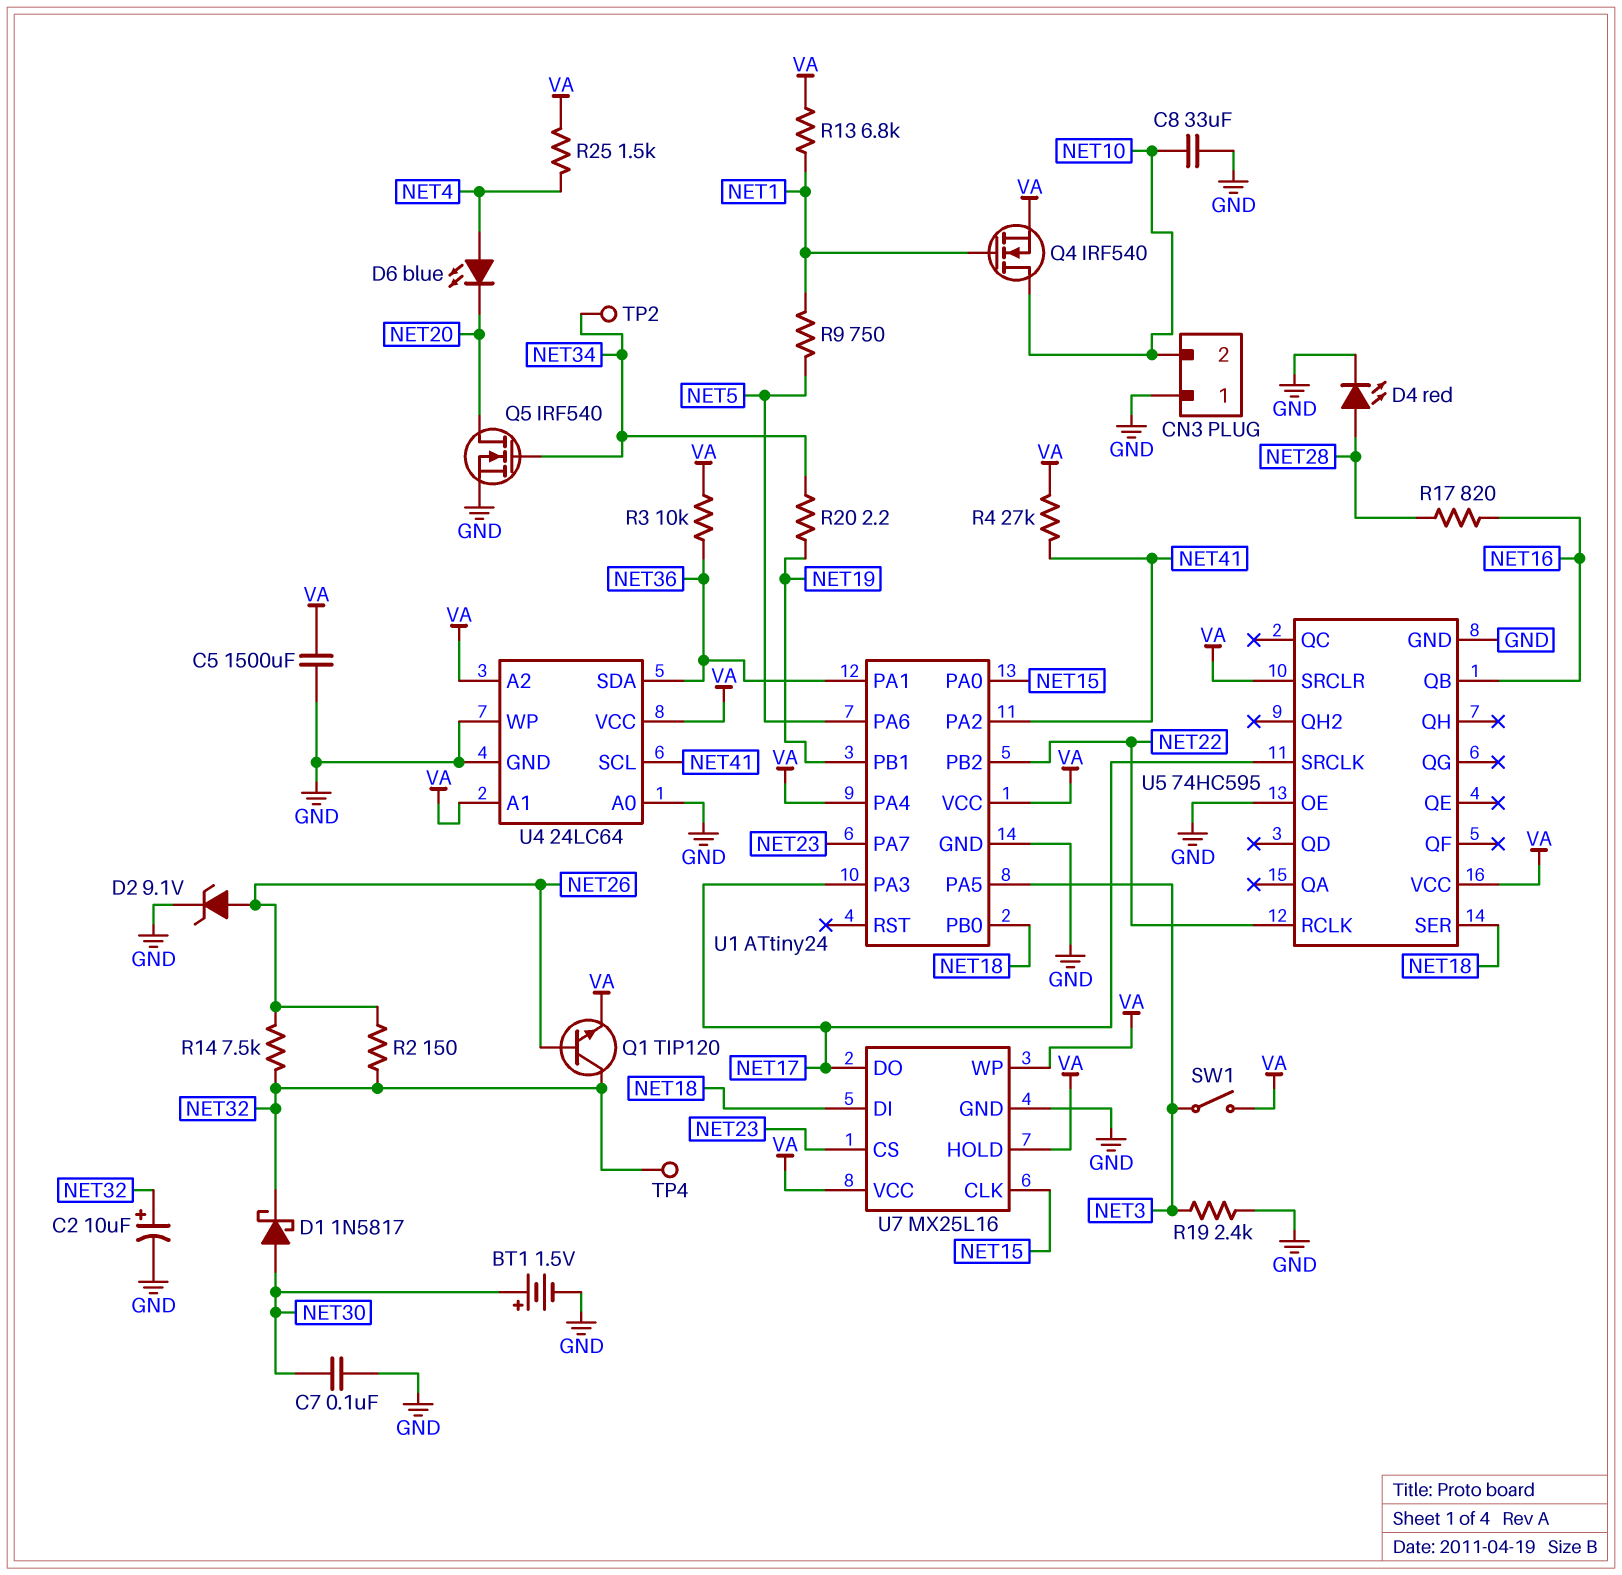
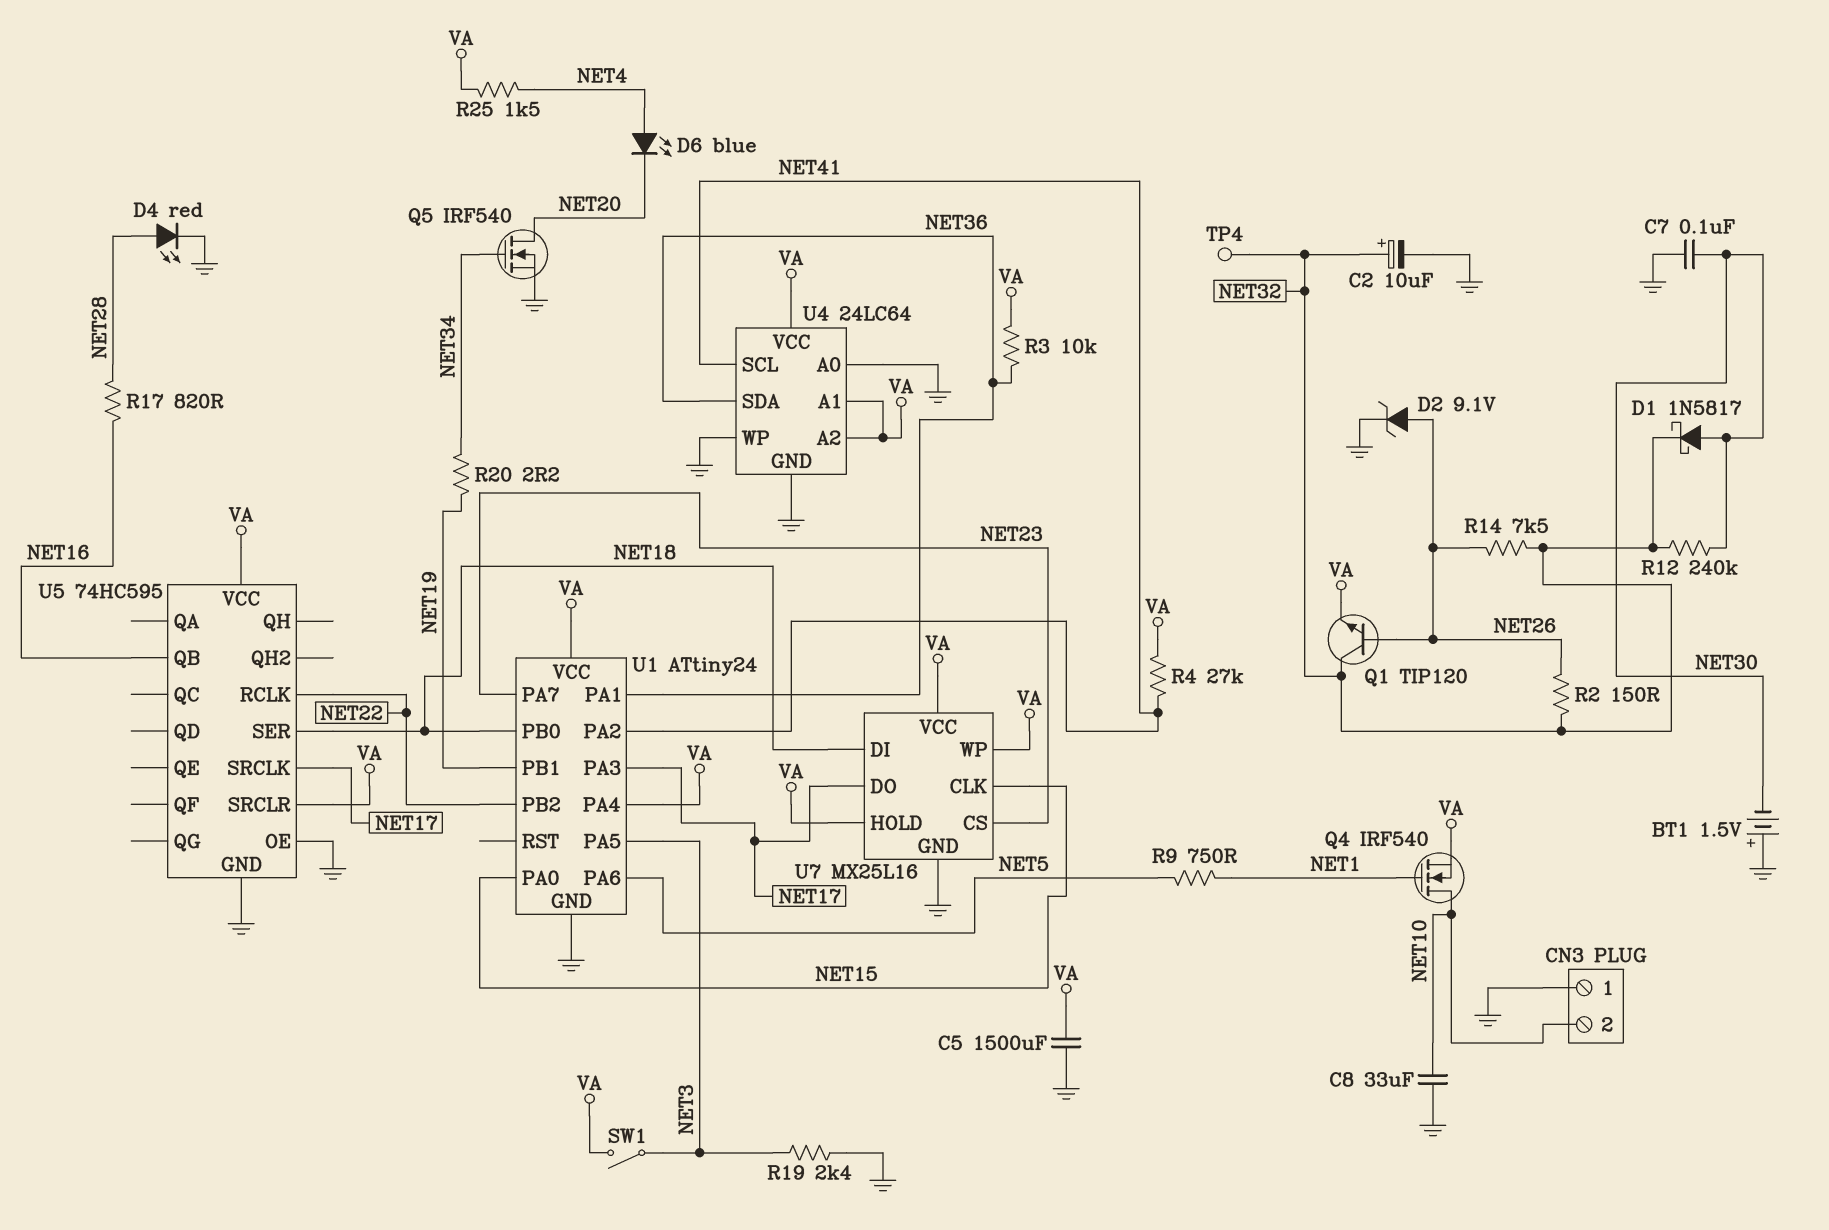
BT1: 1.5V (plus NET30, minus GND) -> 1.5V (plus GND, minus NET30)
R12: none -> 240k (NET30, NET32)
R13: 6.8k (NET1, VA) -> none
TP2: test point (NET34) -> none

